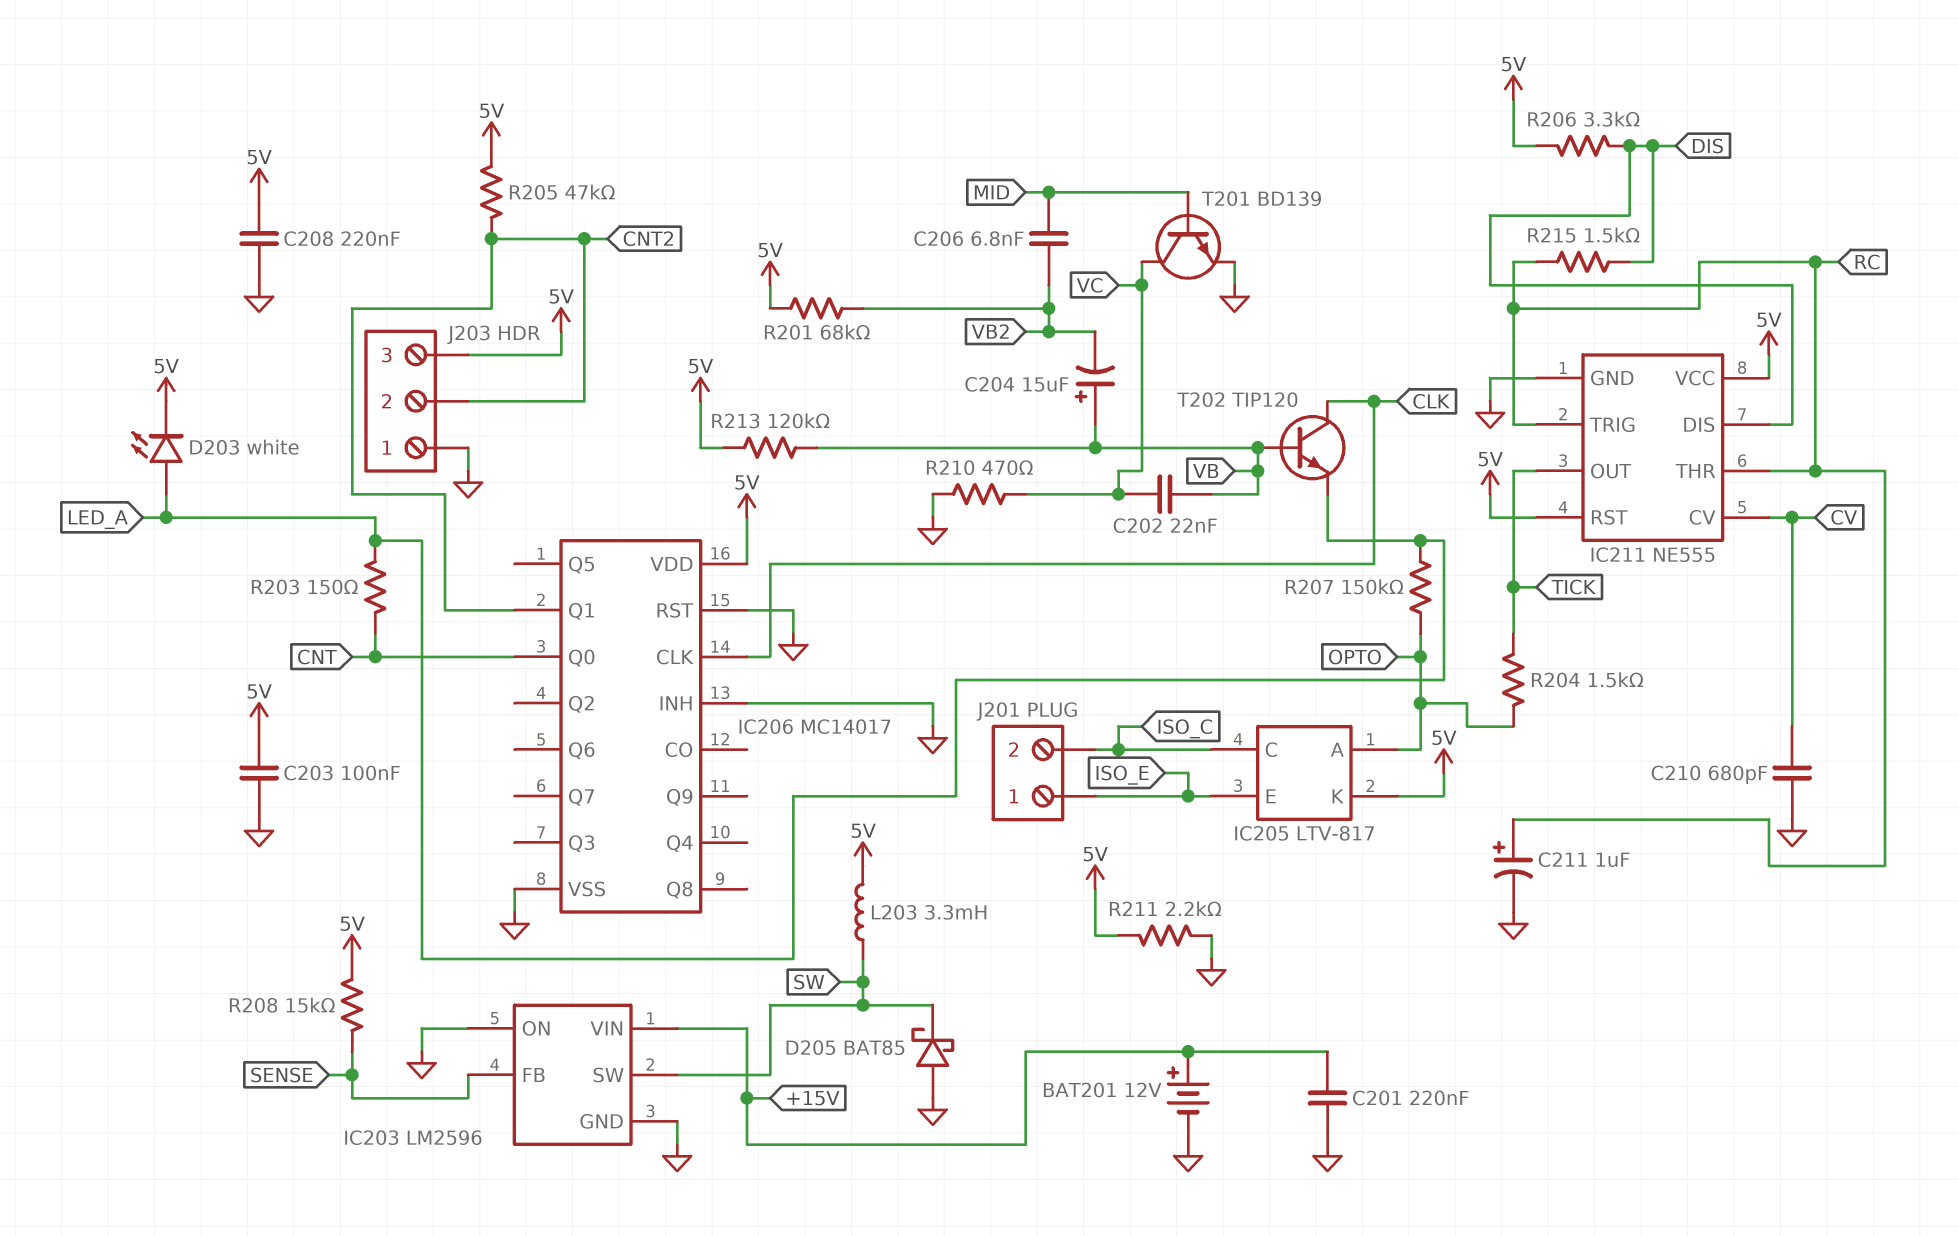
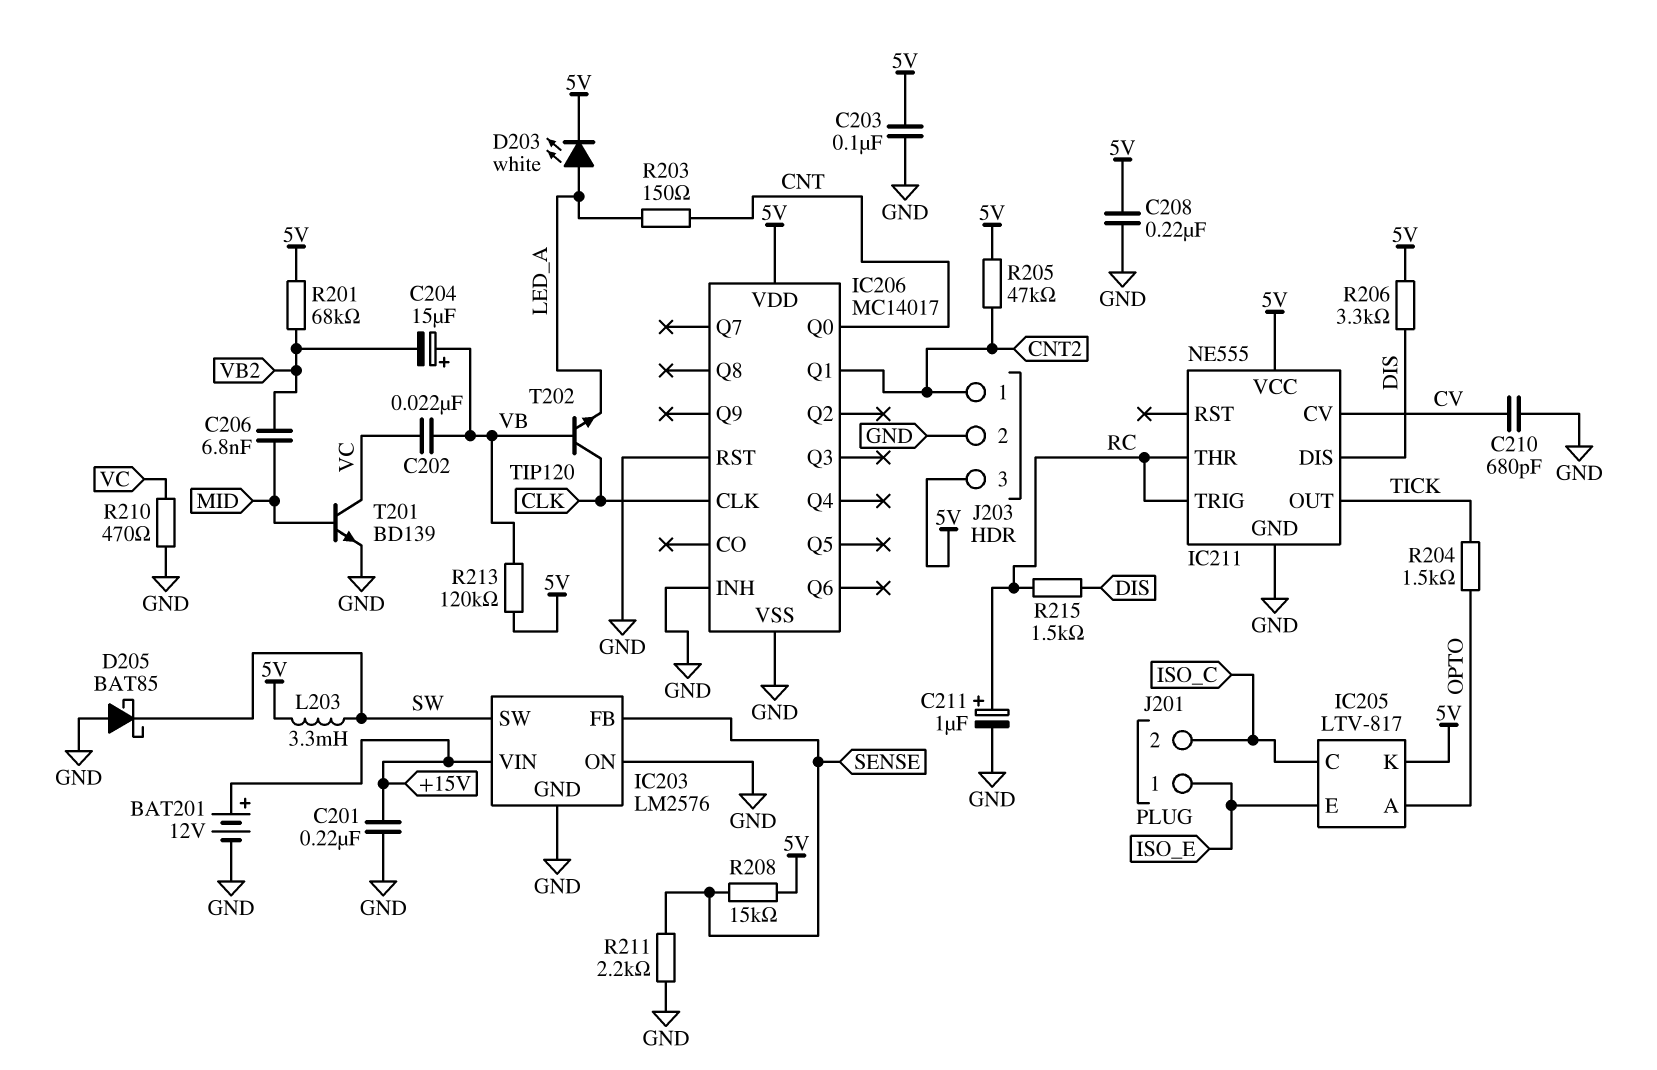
IC203: LM2596 -> LM2576
IC211 pin RST: 5V -> none
J203 pin 1: GND -> CNT2
J203 pin 2: CNT2 -> GND
R207: 150k (LED_A, OPTO) -> none
R211: 2.2k (5V, GND) -> 2.2k (GND, SENSE)

